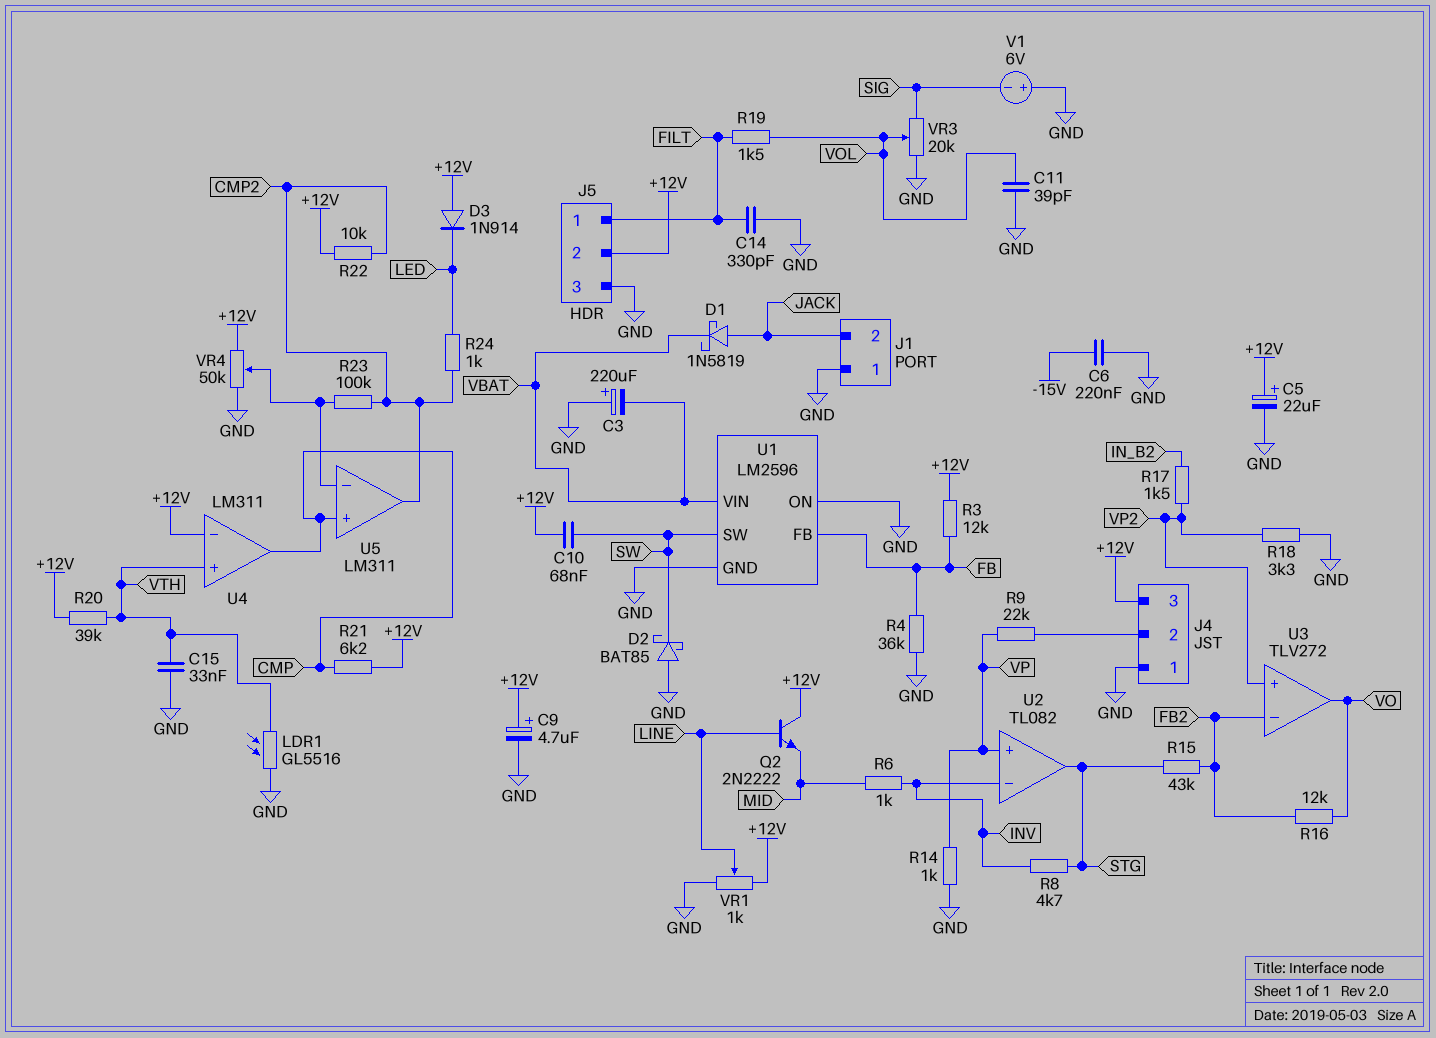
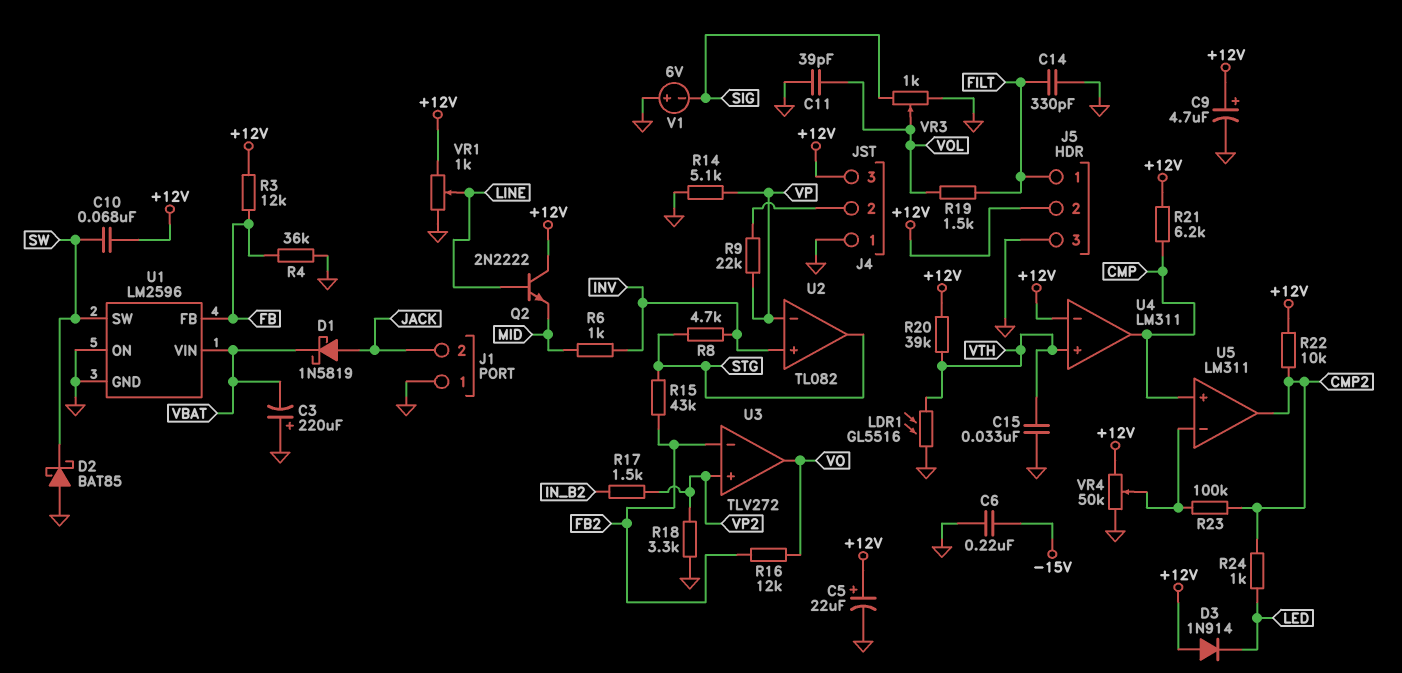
R14: 1k (GND, VP) -> 5.1k (GND, VP)
U2 pin in+: VP -> INV
U2 pin in-: INV -> VP
VR3: 20k (GND, SIG, wiper VOL) -> 1k (GND, SIG, wiper VOL)

